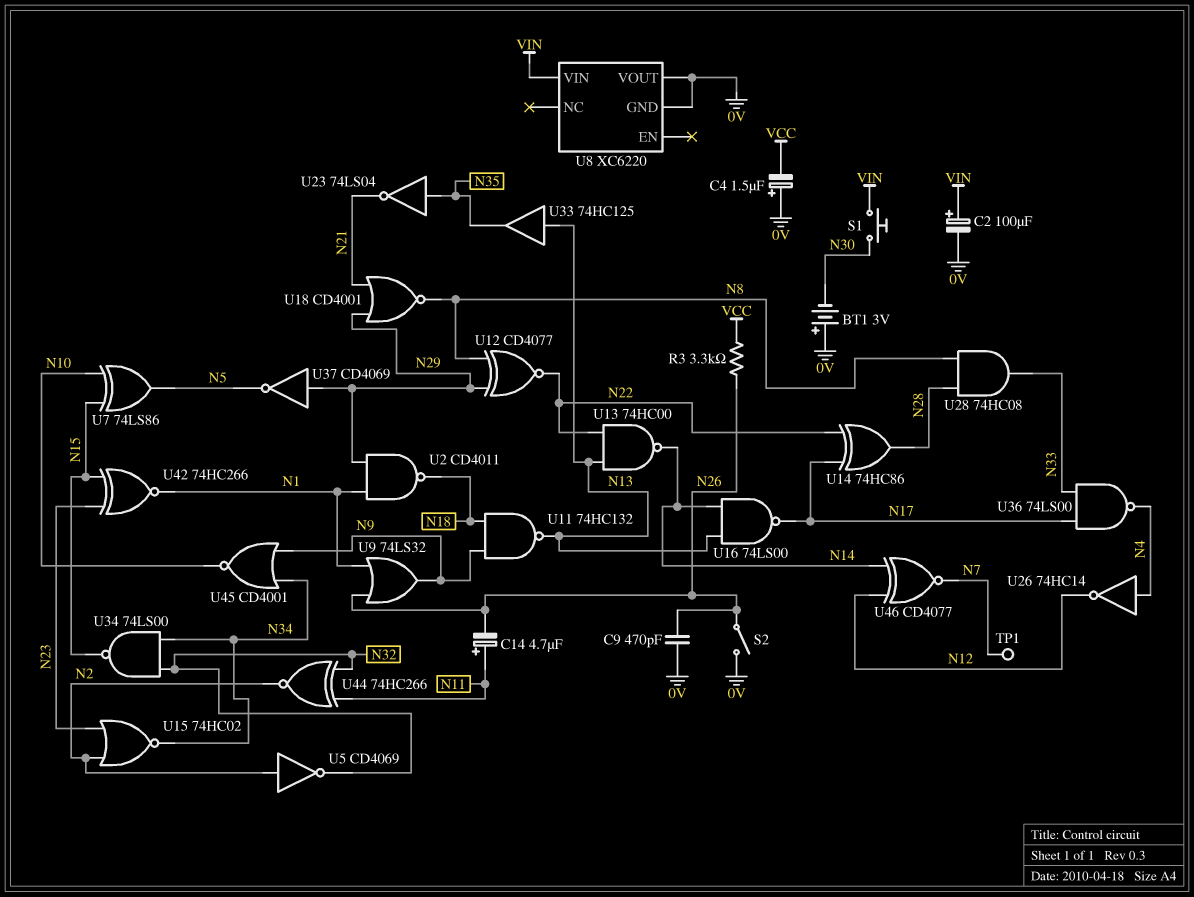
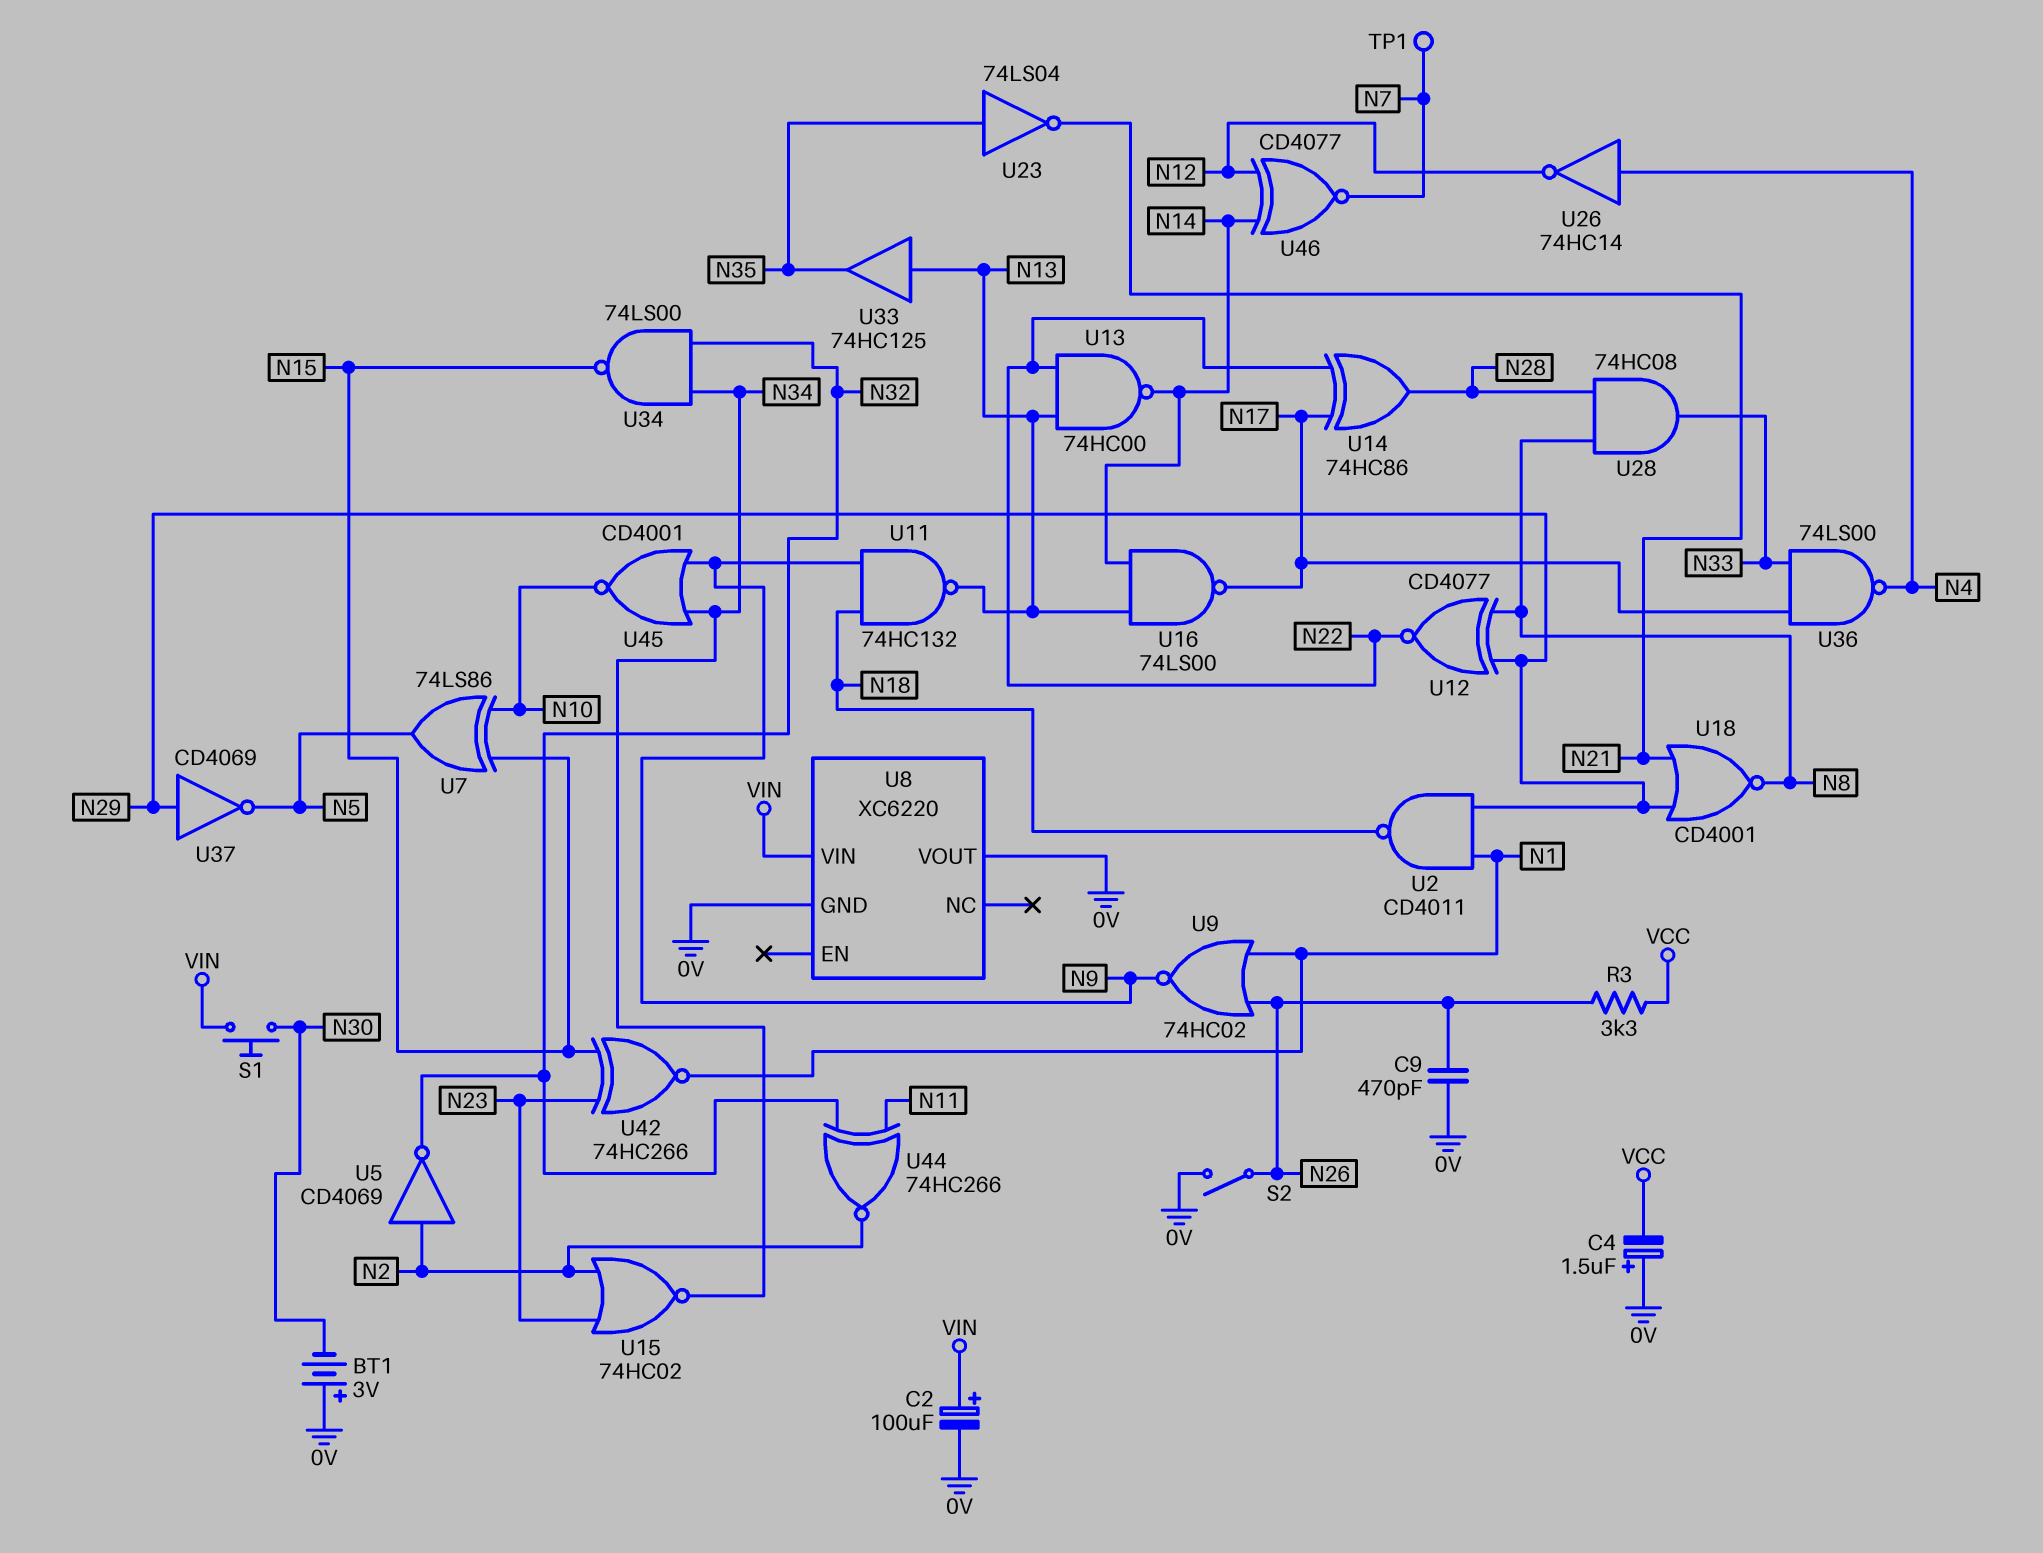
C14: 4.7uF (plus N11, minus N26) -> none
U9: OR 74LS32 (in N1, in N26, out N9) -> NOR 74HC02 (in N1, in N26, out N9)

